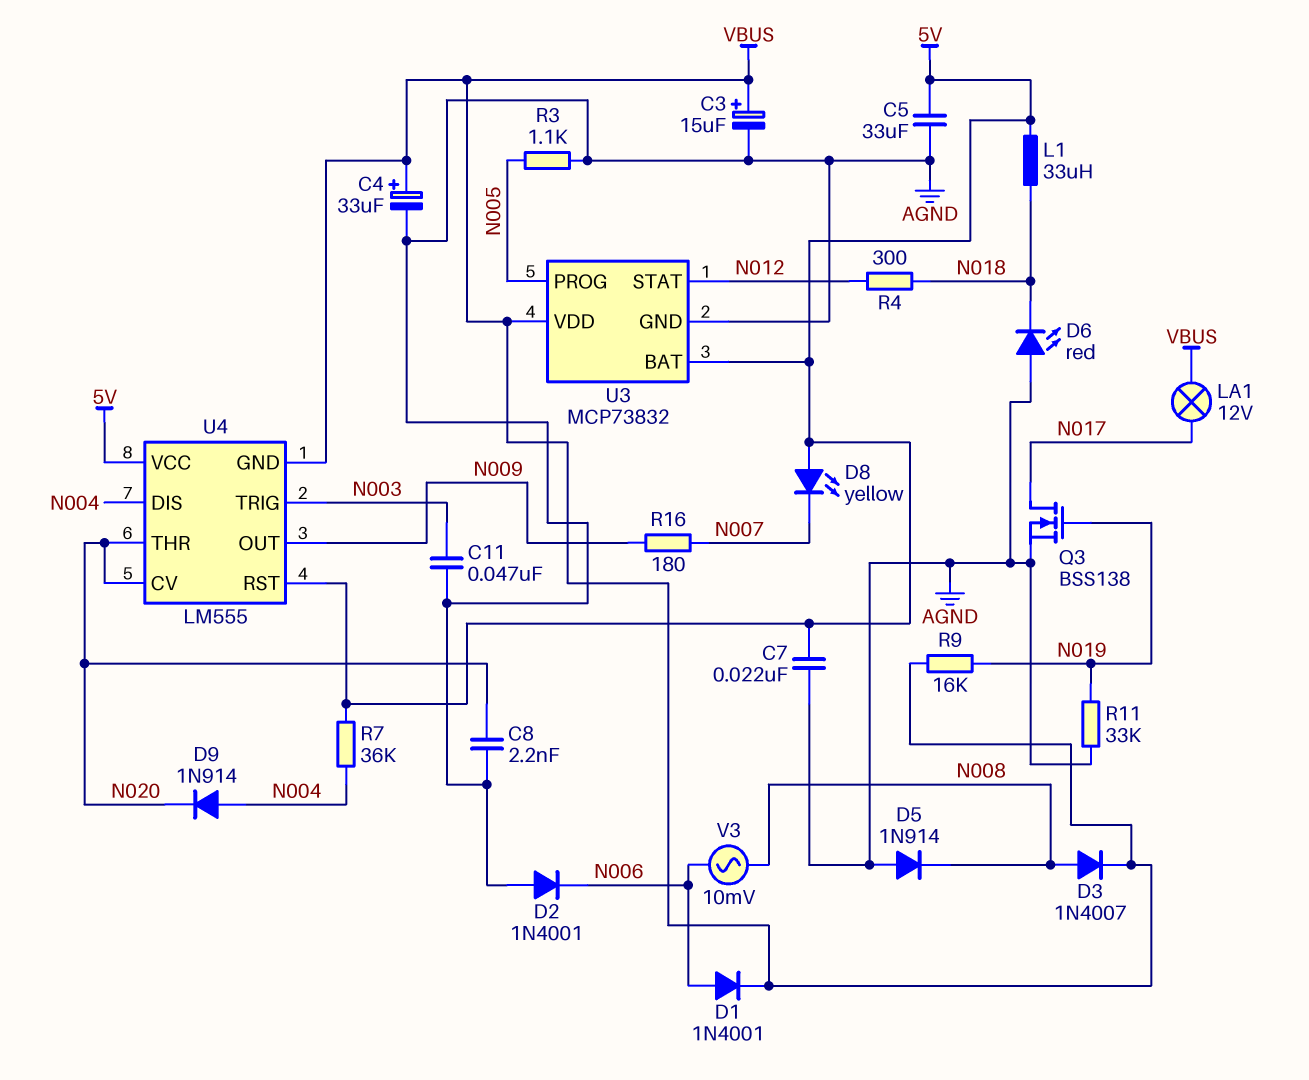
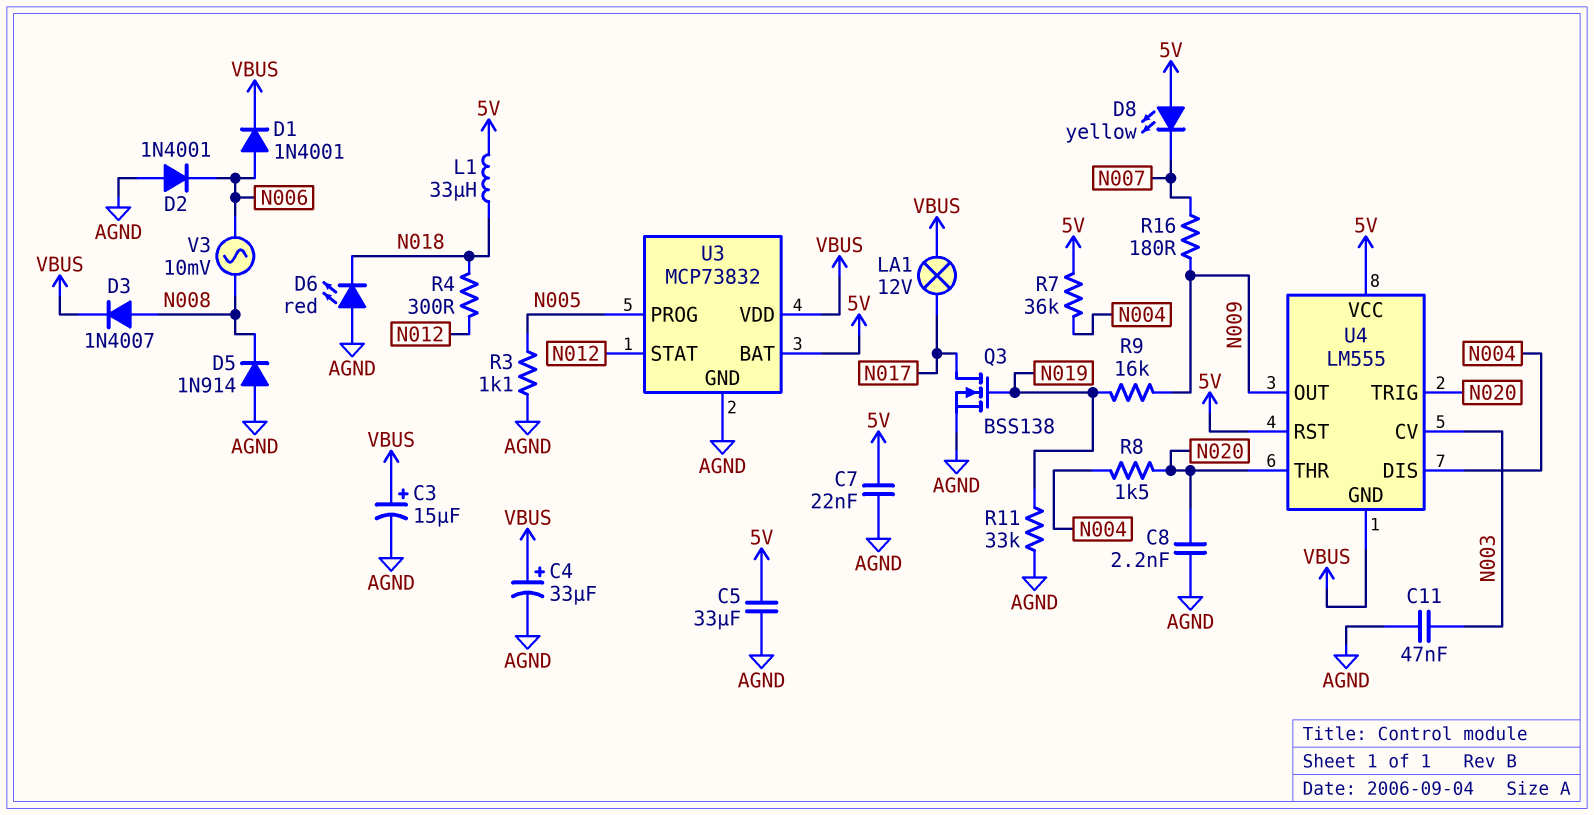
D9: diode 1N914 (A N004, K N020) -> none
R8: none -> 1.5k (N004, N020)
R9: 16k (N019, VBUS) -> 16k (N009, N019)
U4 pin CV: N020 -> N003
U4 pin TRIG: N003 -> N020

